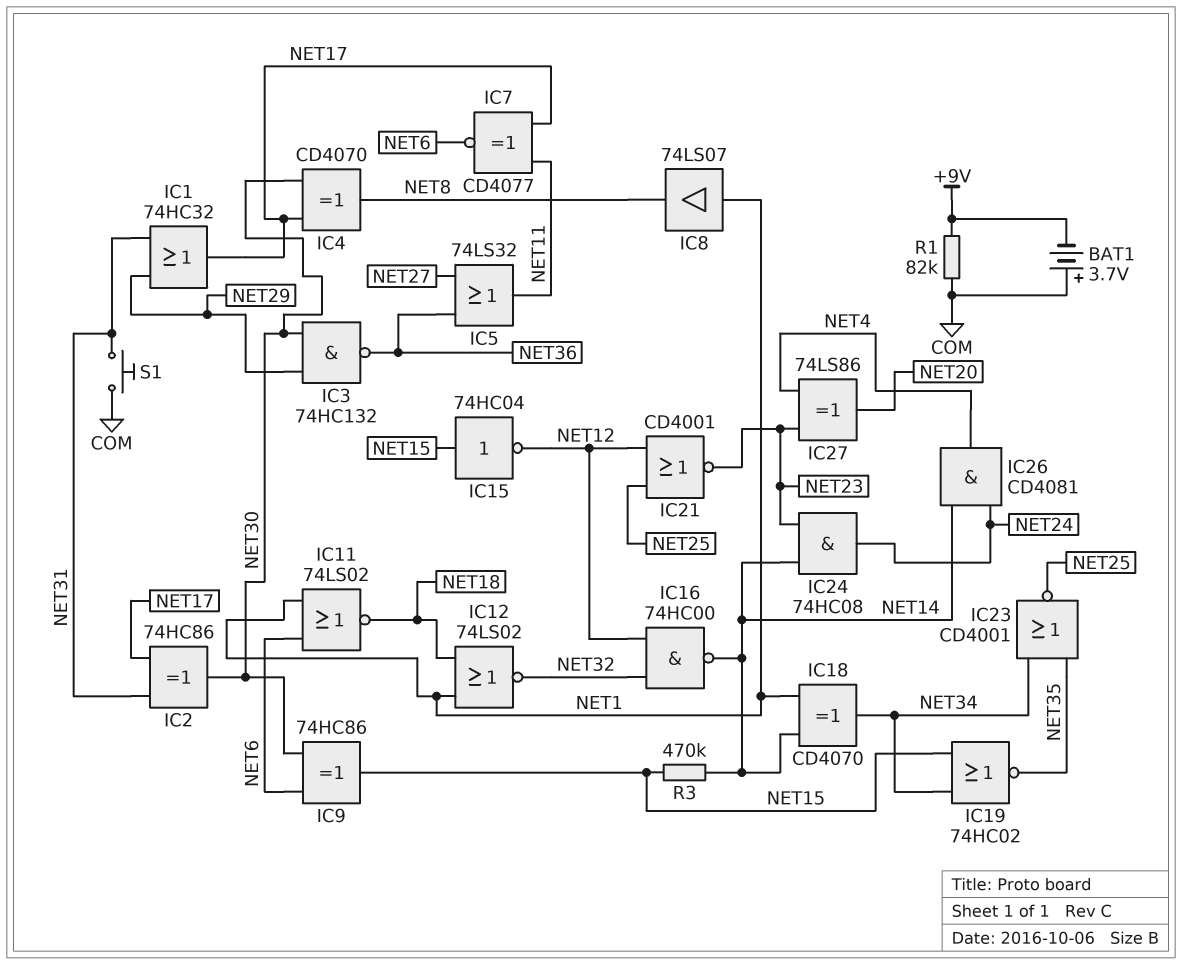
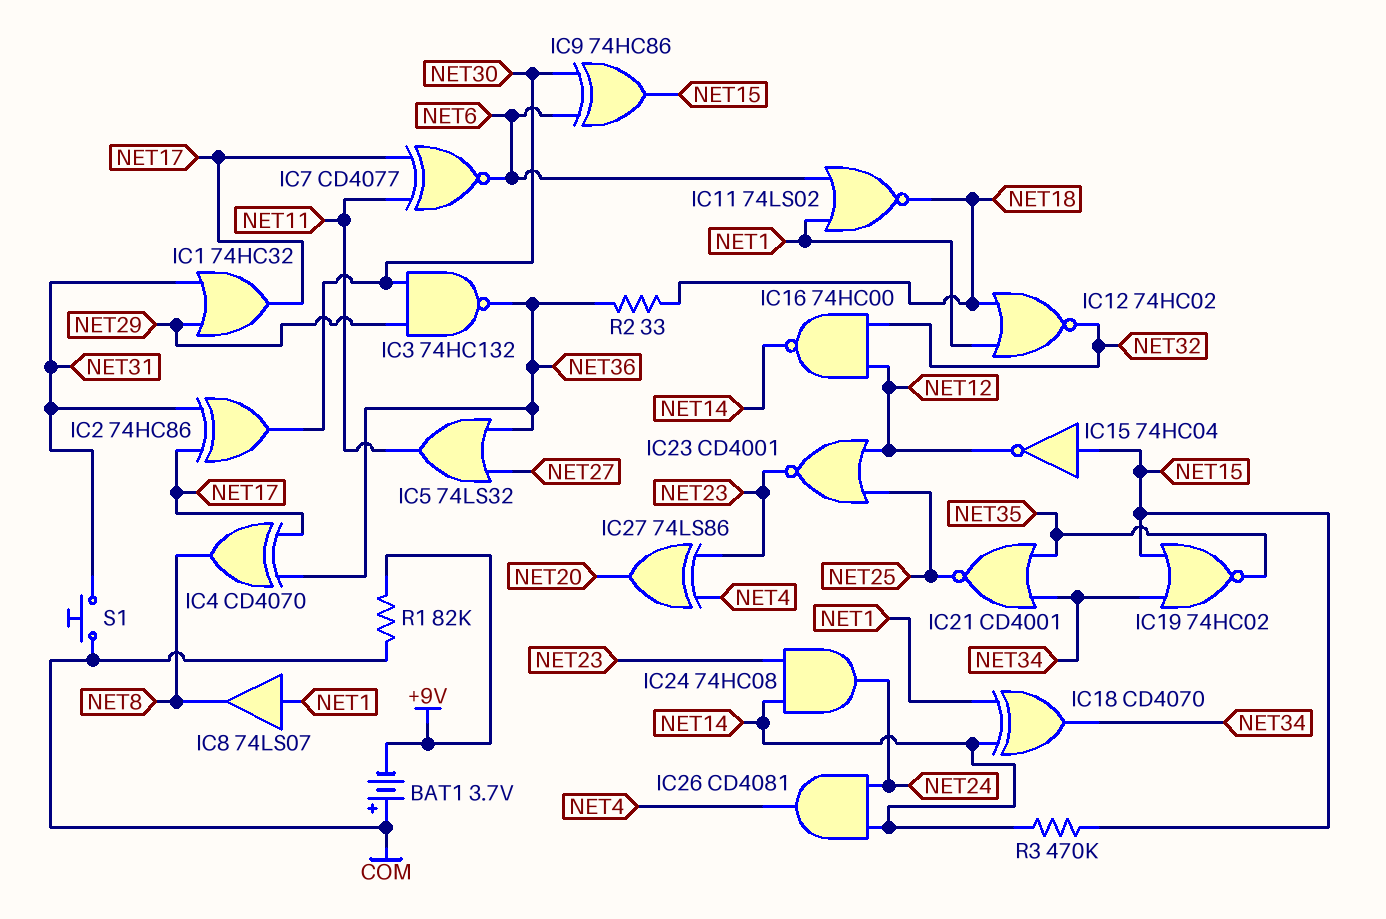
IC4: XOR CD4070 (in NET17, in NET30, out NET8) -> XOR CD4070 (in NET17, in NET36, out NET8)
IC12: NOR 74LS02 (in NET1, in NET18, out NET32) -> NOR 74HC02 (in NET1, in NET18, out NET32)
IC21: NOR CD4001 (in NET12, in NET25, out NET23) -> NOR CD4001 (in NET34, in NET35, out NET25)
IC23: NOR CD4001 (in NET34, in NET35, out NET25) -> NOR CD4001 (in NET12, in NET25, out NET23)
R2: none -> 33 (NET18, NET36)

